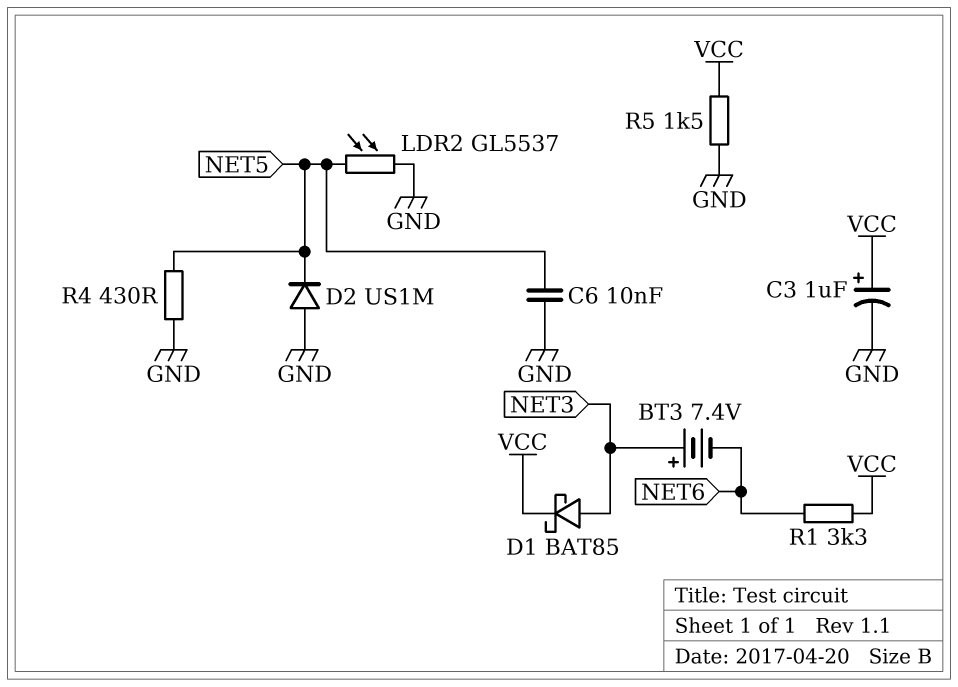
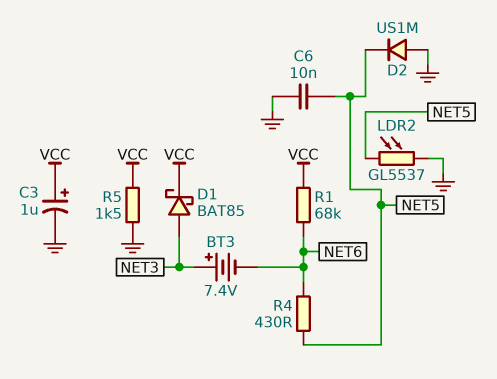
R1: 3.3k (NET6, VCC) -> 68k (NET6, VCC)
R4: 430 (GND, NET5) -> 430 (NET5, NET6)

